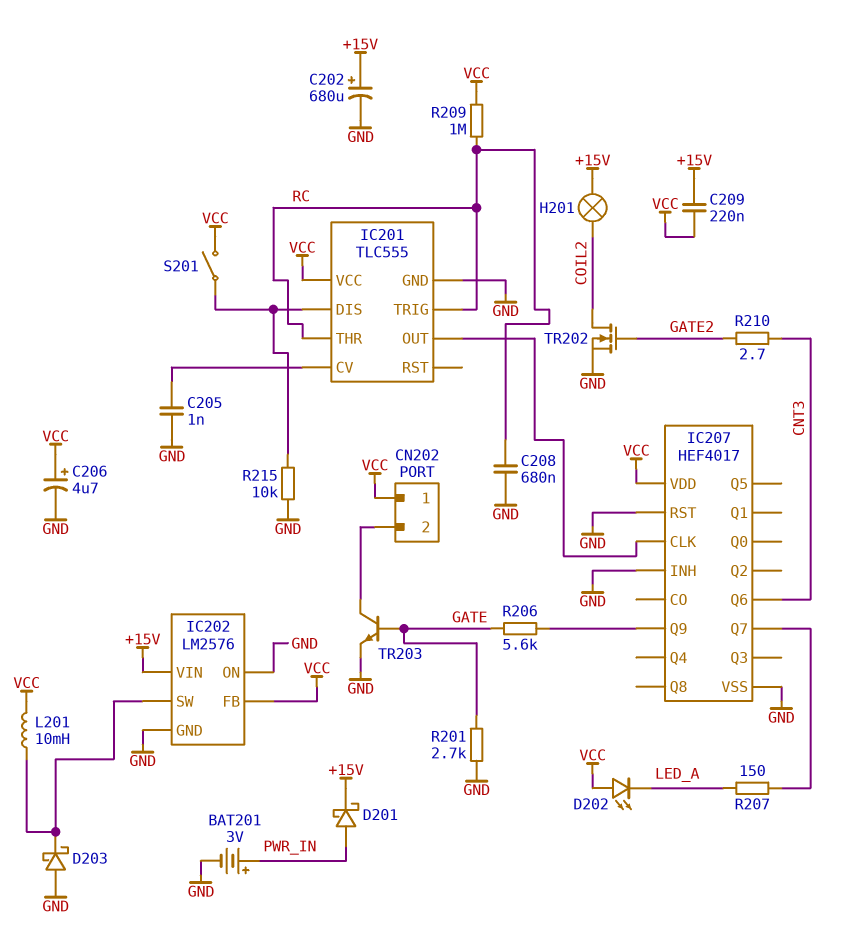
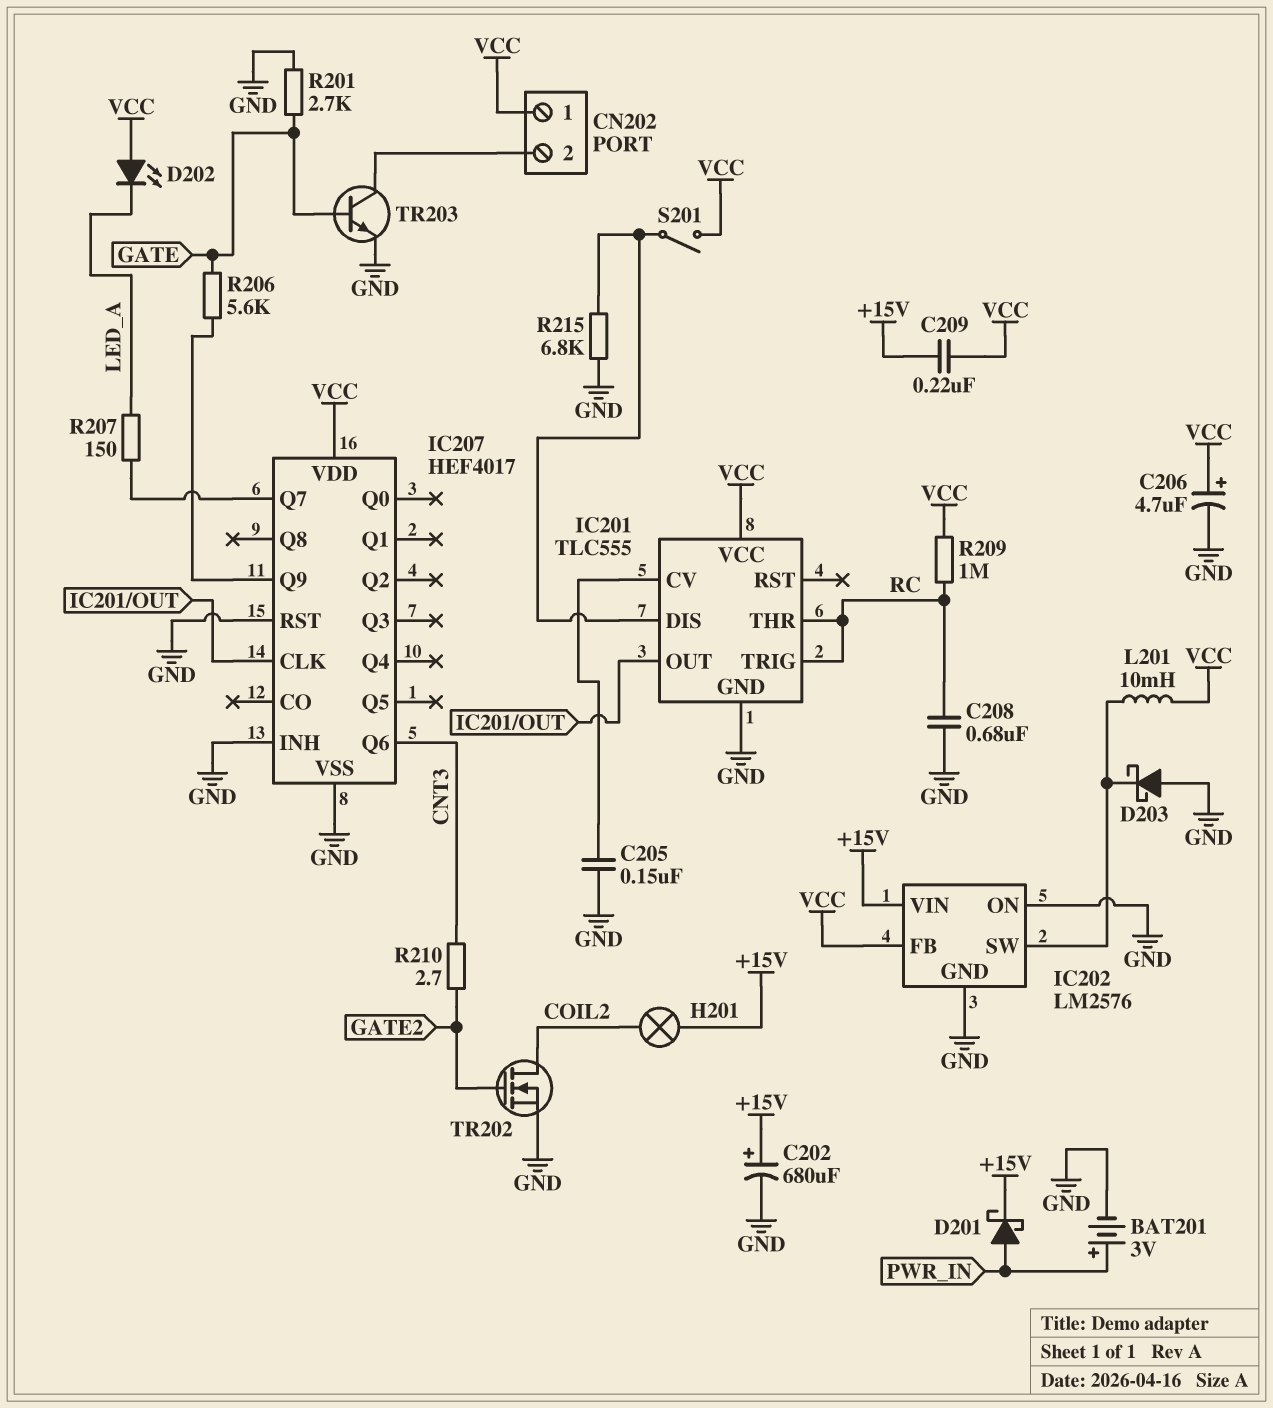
C205: 1nF (GND, IC201/CV) -> 150nF (GND, IC201/CV)
R215: 10k (GND, IC201/DIS) -> 6.8k (GND, IC201/DIS)

